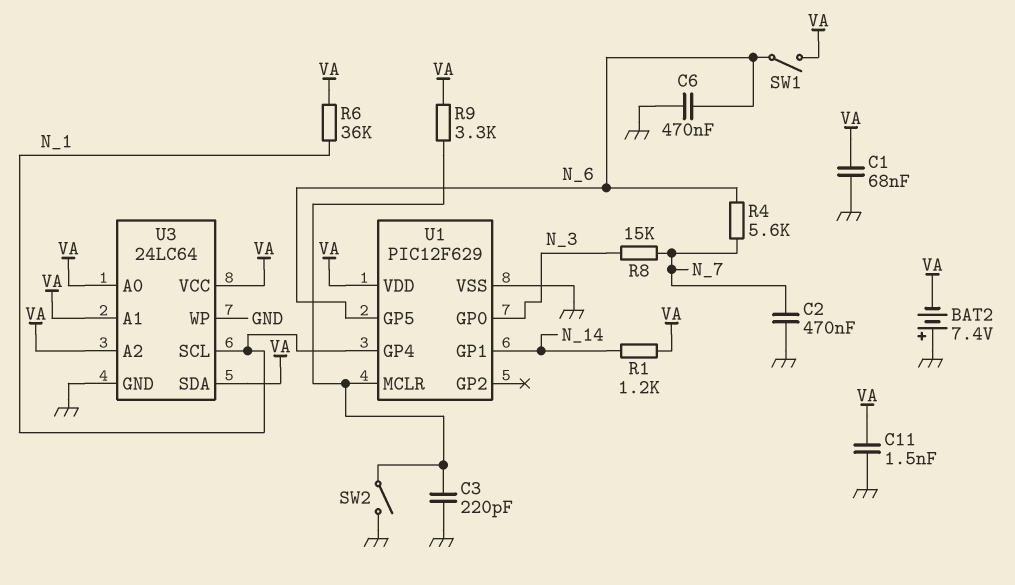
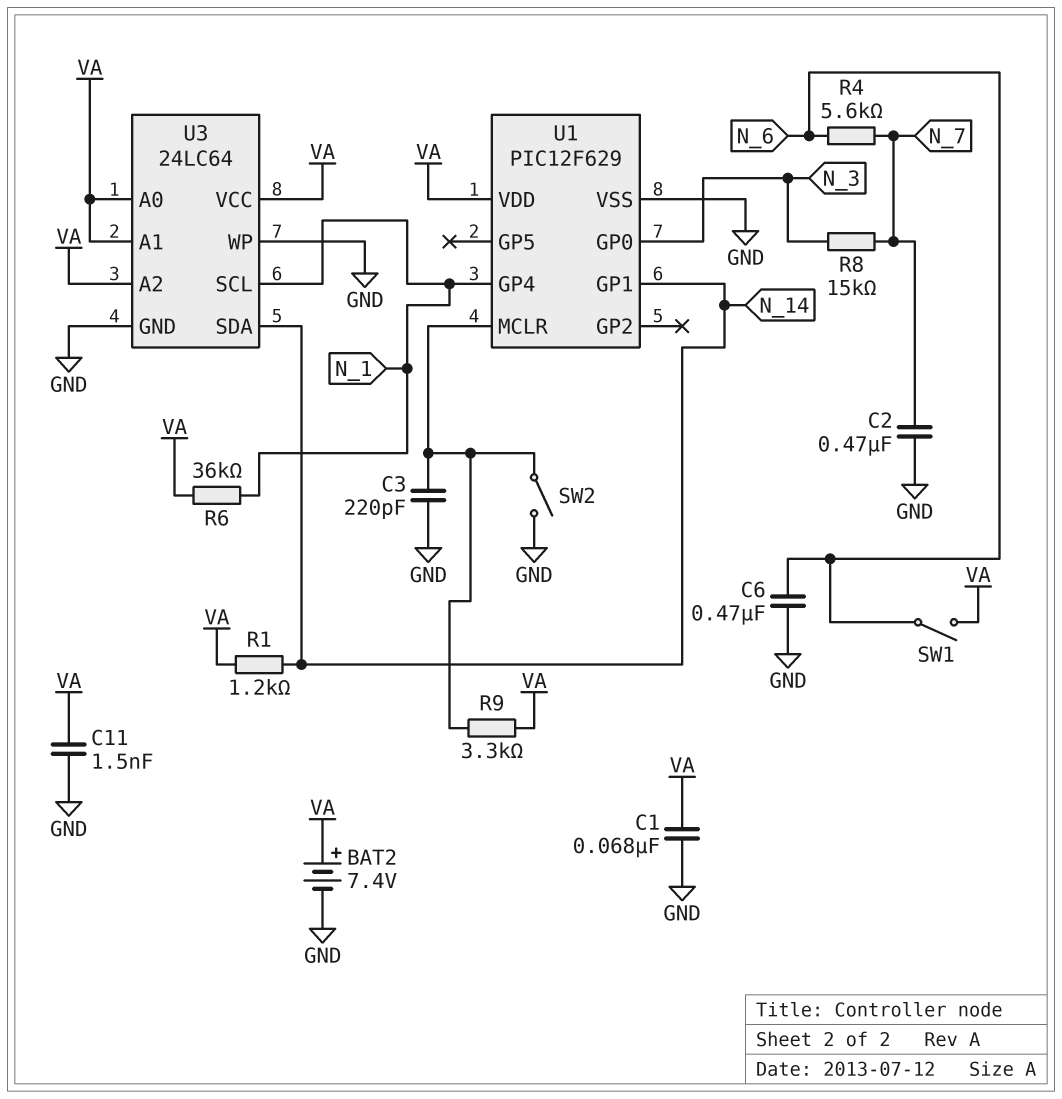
BAT2: 7.4V (plus GND, minus VA) -> 7.4V (plus VA, minus GND)
U1 pin GP5: N_6 -> none
U3 pin SDA: VA -> N_14

